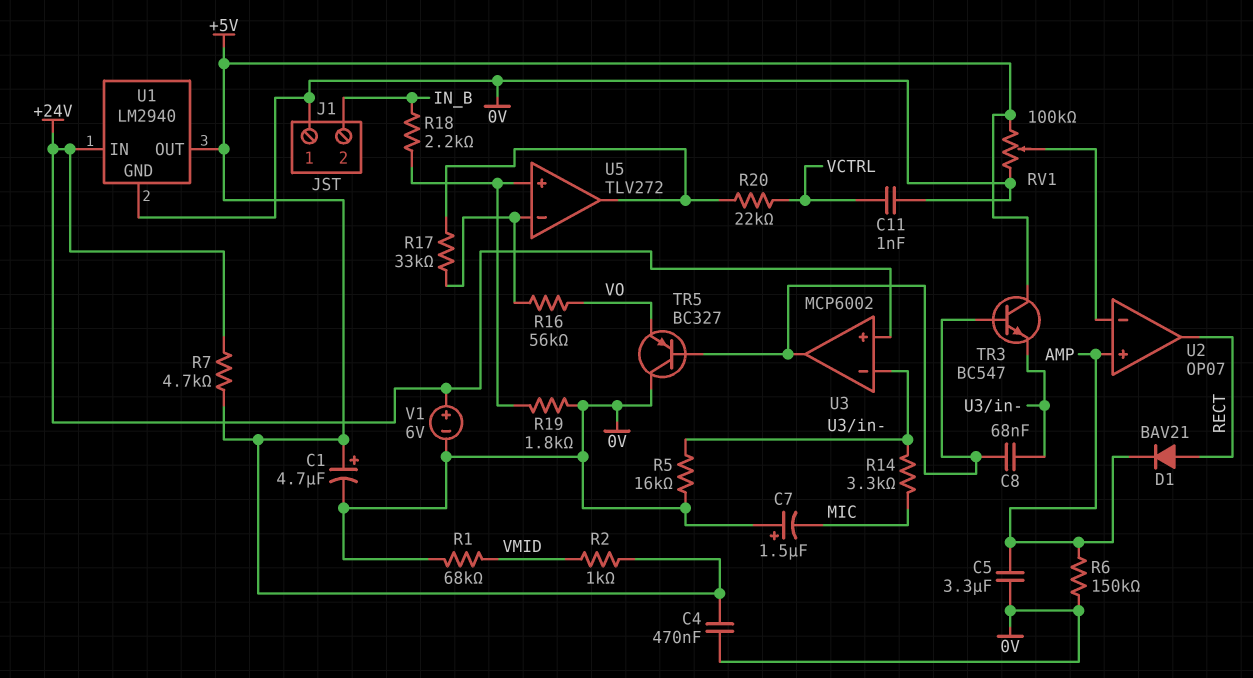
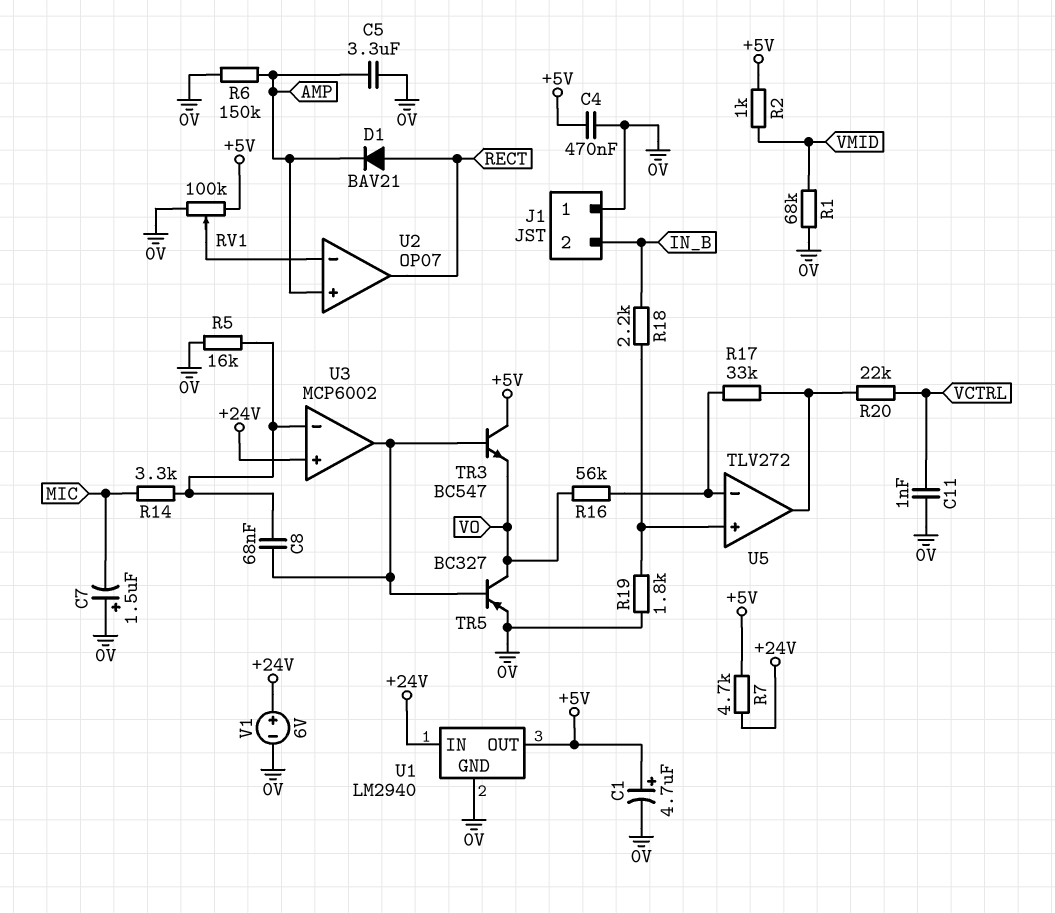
TR3: NPN BC547 (B U3/out, C +5V, E U3/in-) -> NPN BC547 (B U3/out, C +5V, E VO)
TR5: PNP BC327 (B U3/out, C 0V, E VO) -> PNP BC327 (B U3/out, C VO, E 0V)

